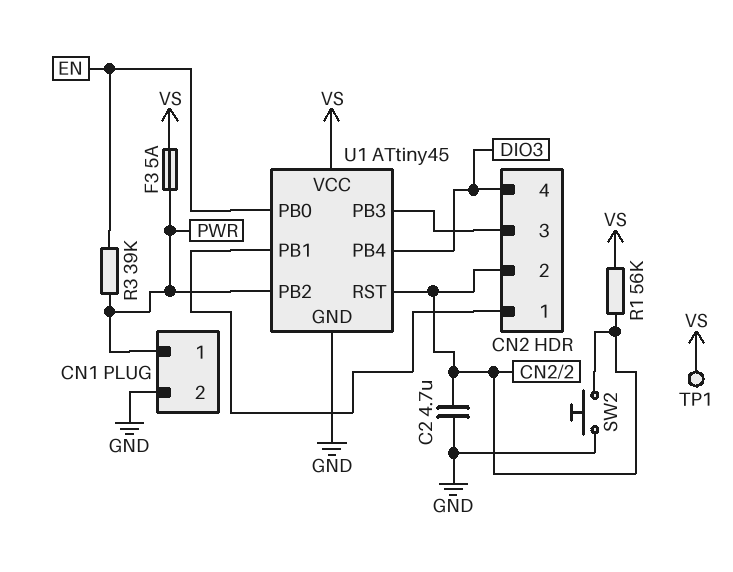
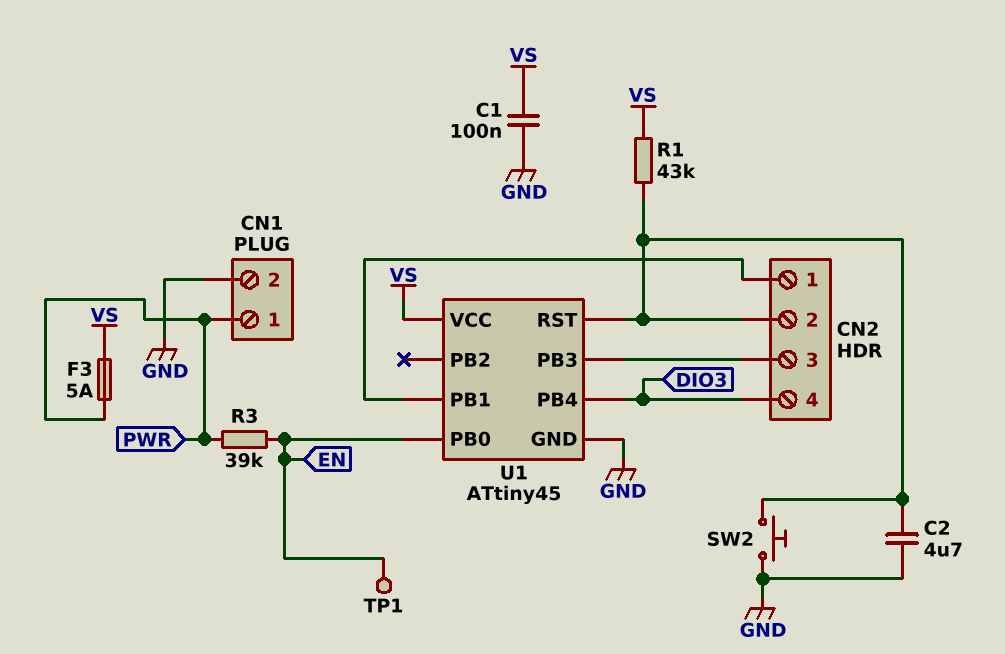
C1: none -> 100nF (GND, VS)
R1: 56k (CN2/2, VS) -> 43k (CN2/2, VS)
TP1: test point (VS) -> test point (EN)
U1 pin PB2: PWR -> none

